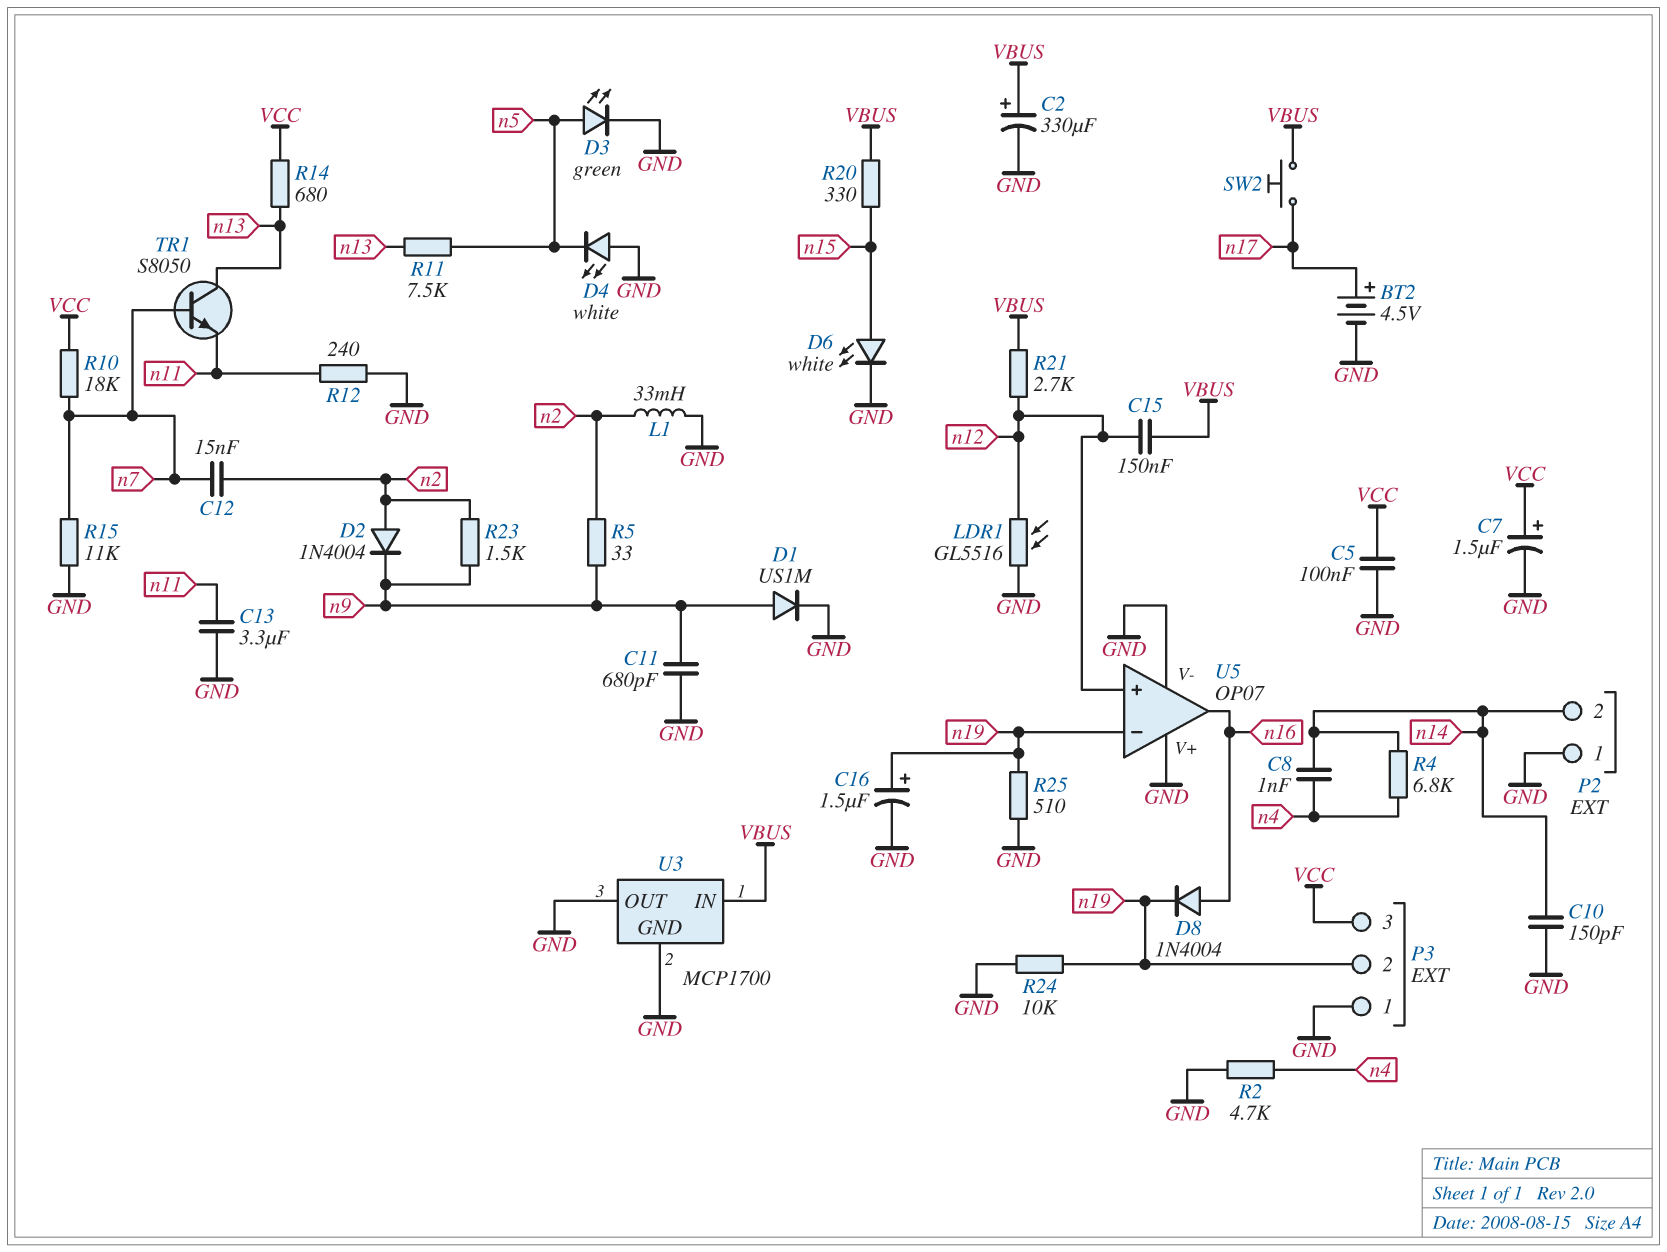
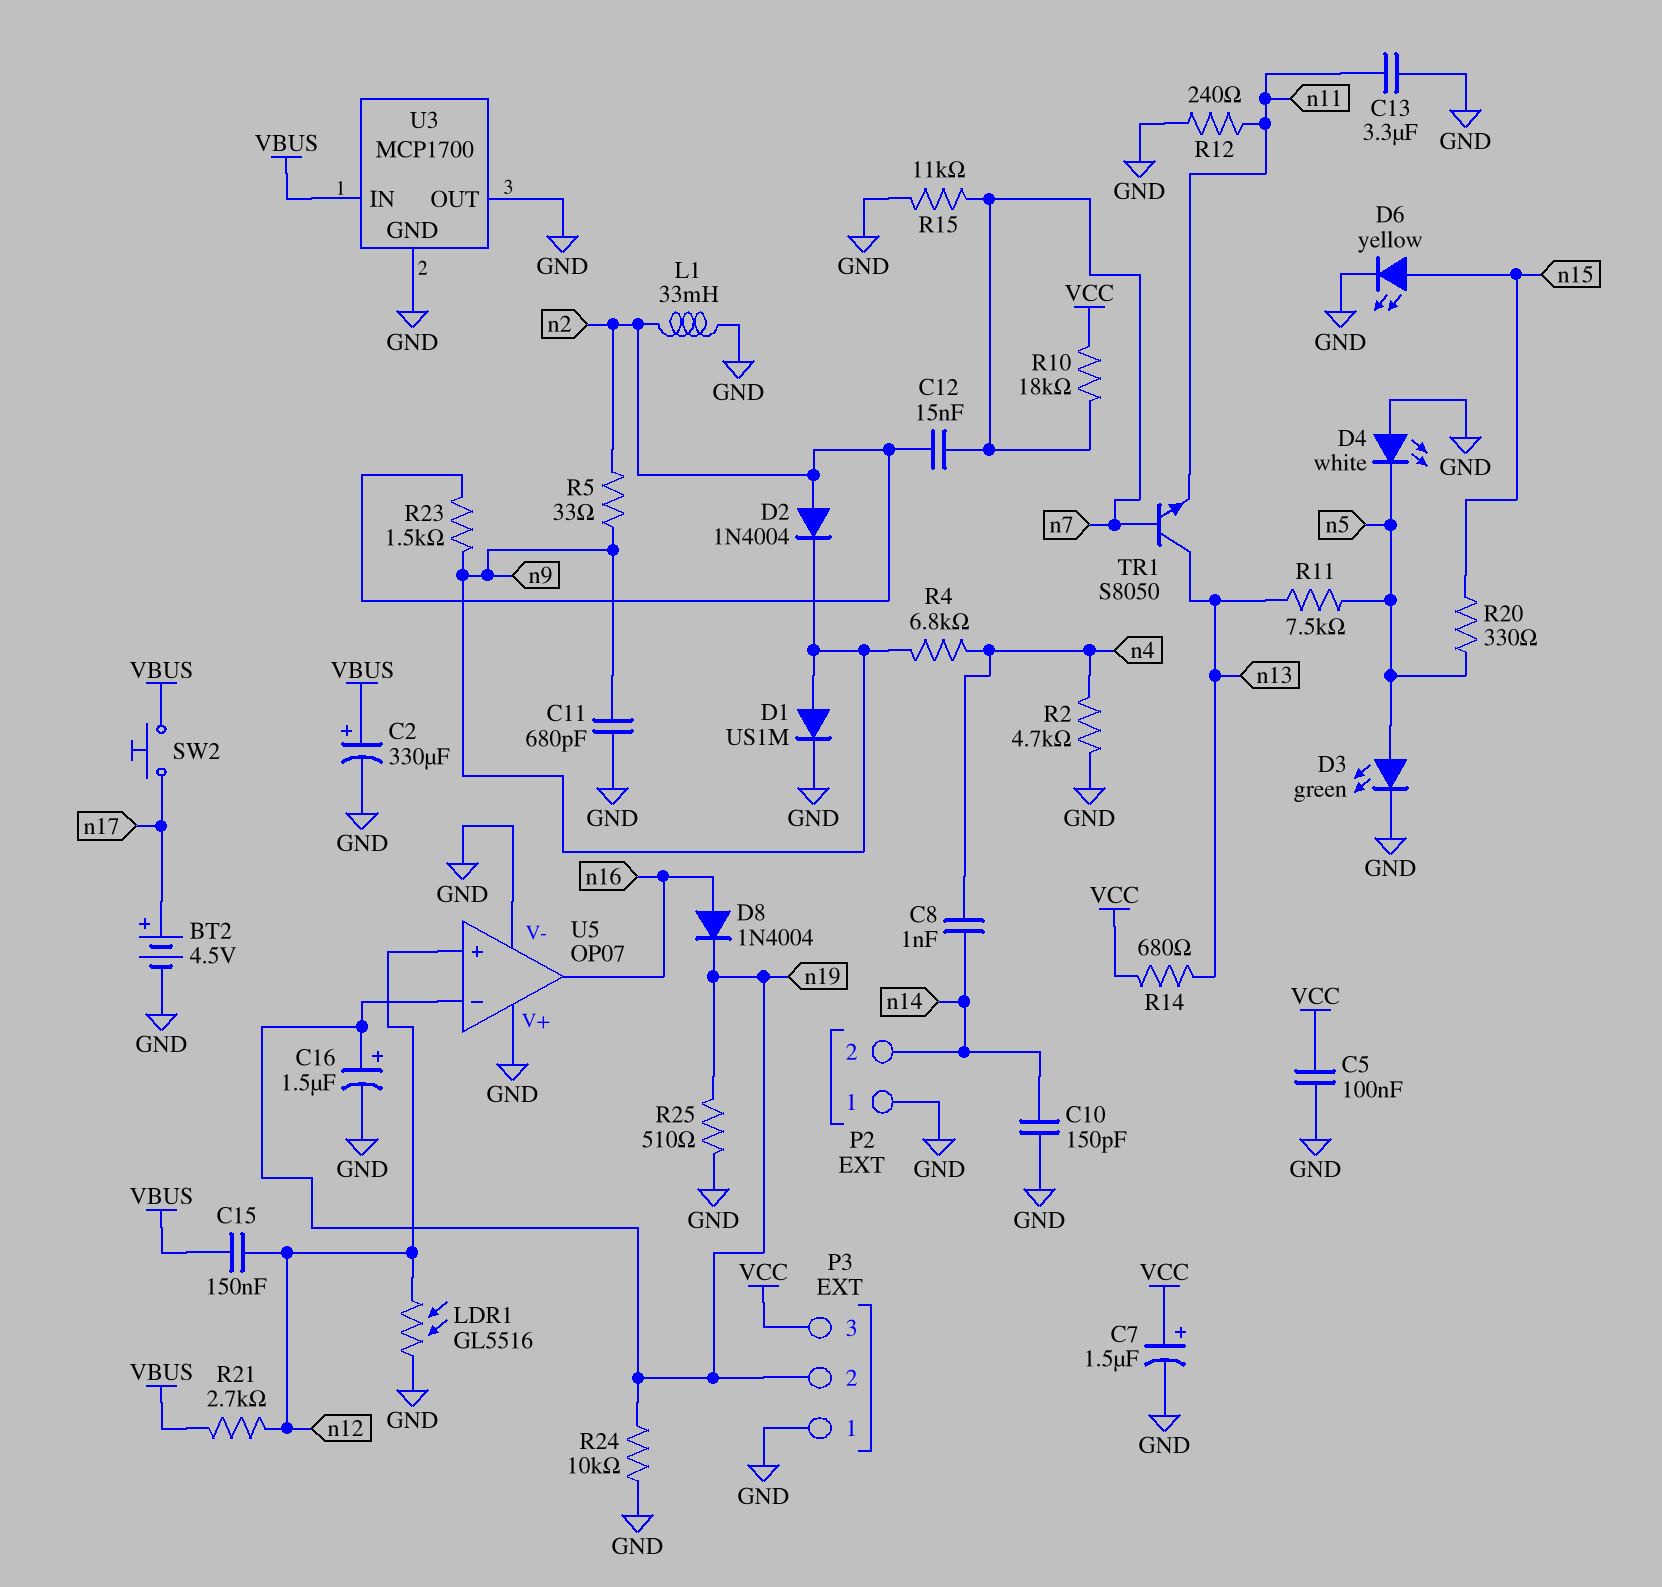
D6: LED white (A n15, K GND) -> LED yellow (A n15, K GND)
R4: 6.8k (n4, n14) -> 6.8k (n4, n9)
R20: 330 (VBUS, n15) -> 330 (n5, n15)

